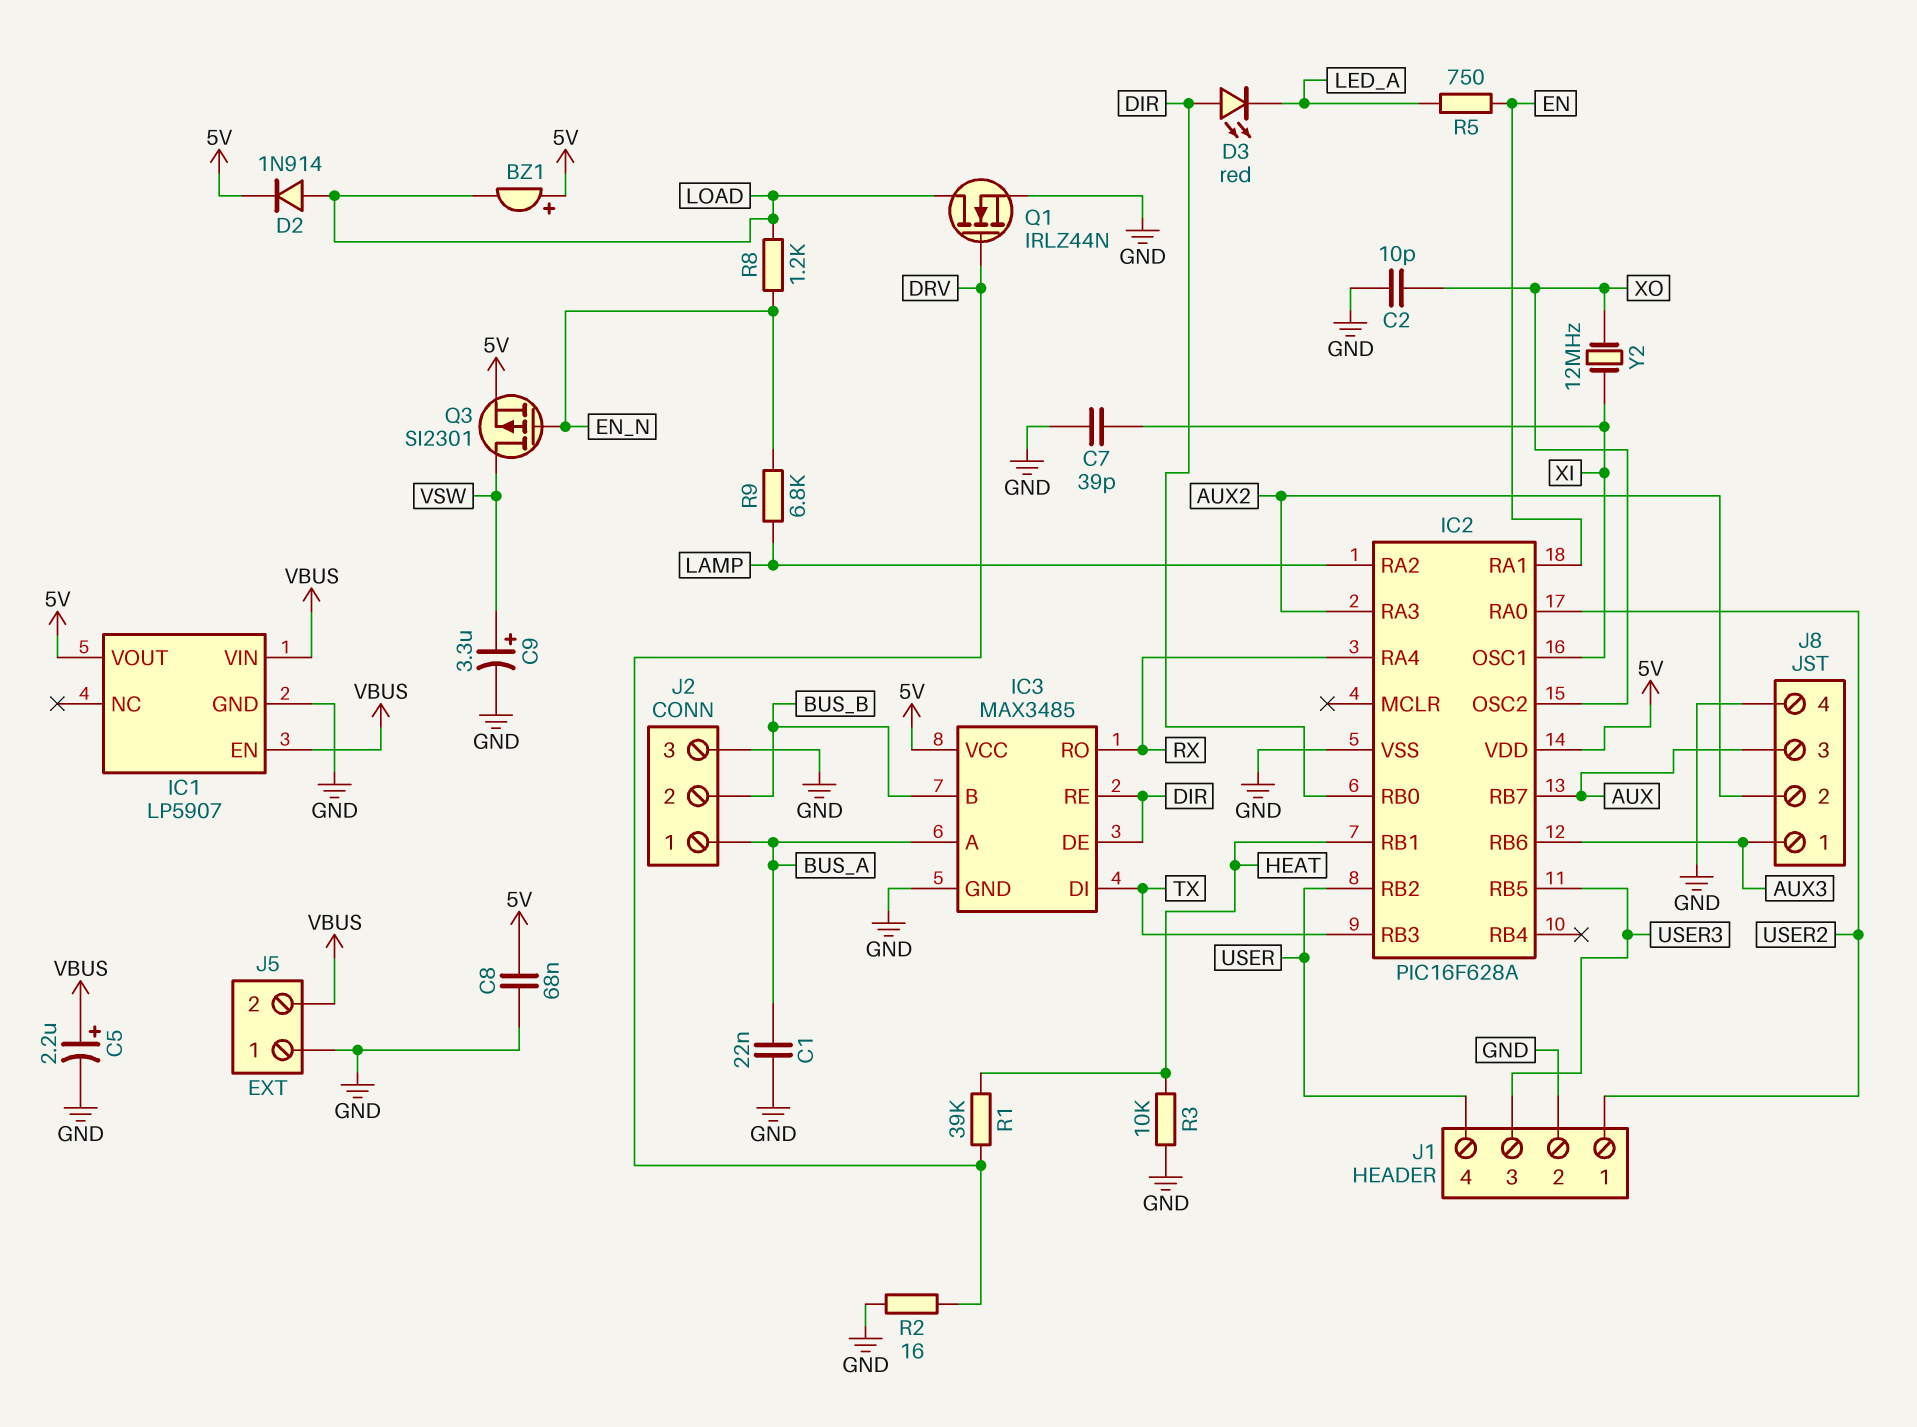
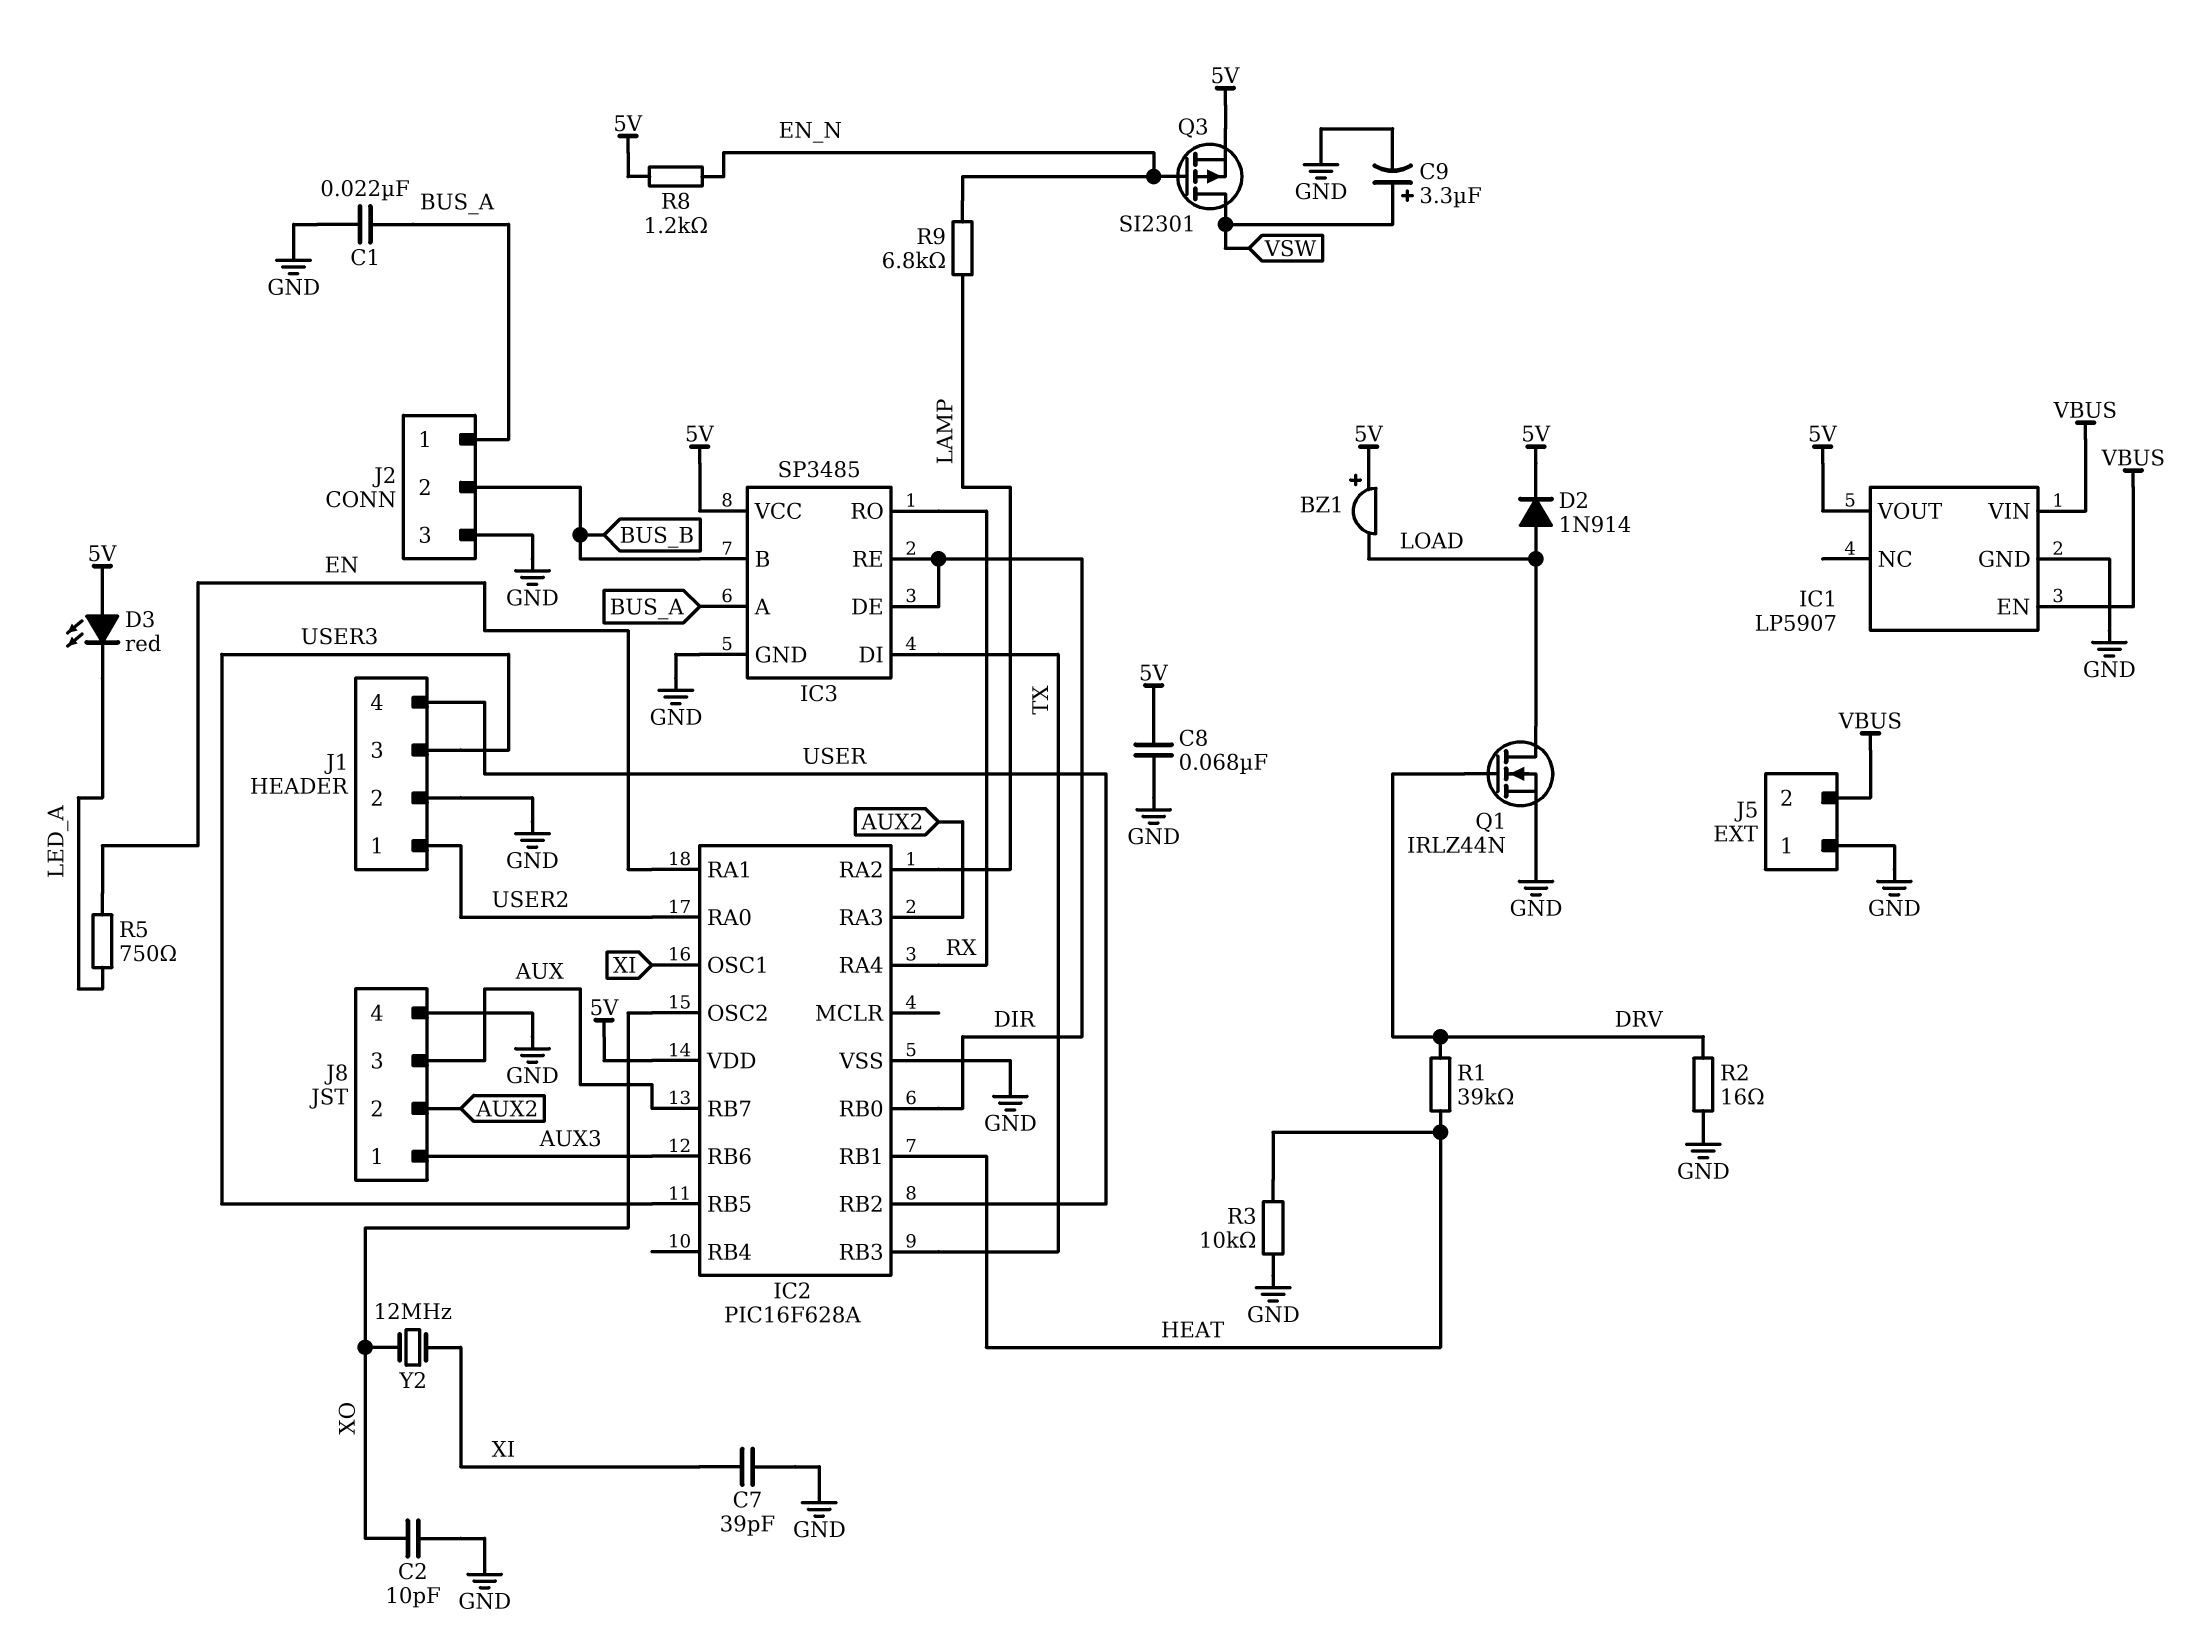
C5: 2.2uF (plus VBUS, minus GND) -> none
D3: LED red (A DIR, K LED_A) -> LED red (A 5V, K LED_A)
IC3: MAX3485 -> SP3485
R8: 1.2k (EN_N, LOAD) -> 1.2k (5V, EN_N)

